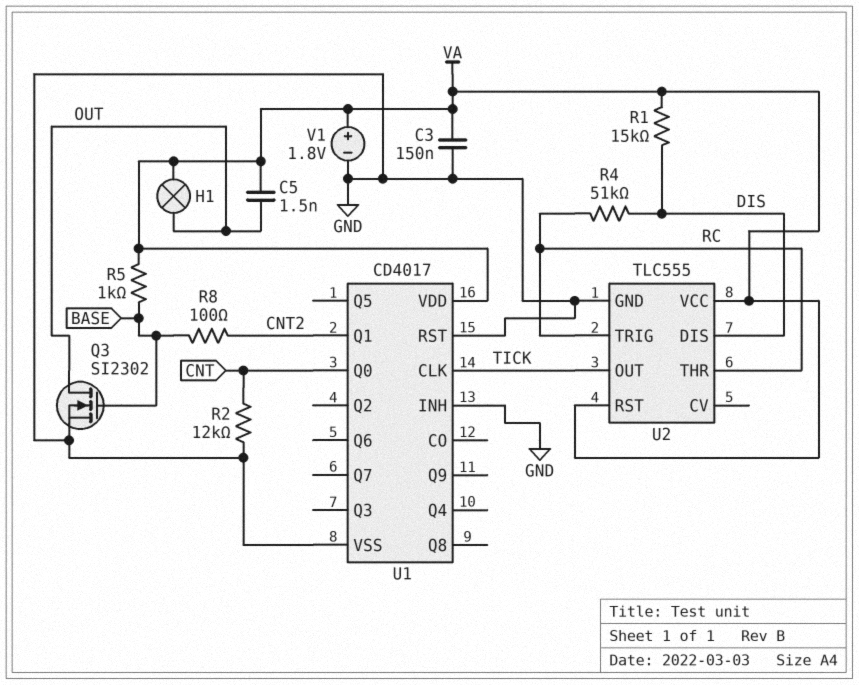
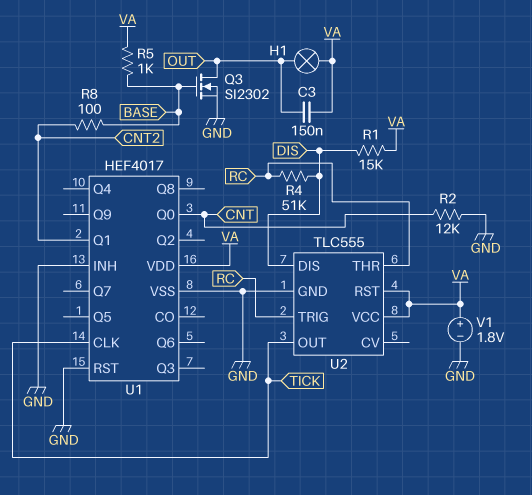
C3: 150nF (GND, VA) -> 150nF (OUT, VA)
C5: 1.5nF (OUT, VA) -> none
U1: CD4017 -> HEF4017

